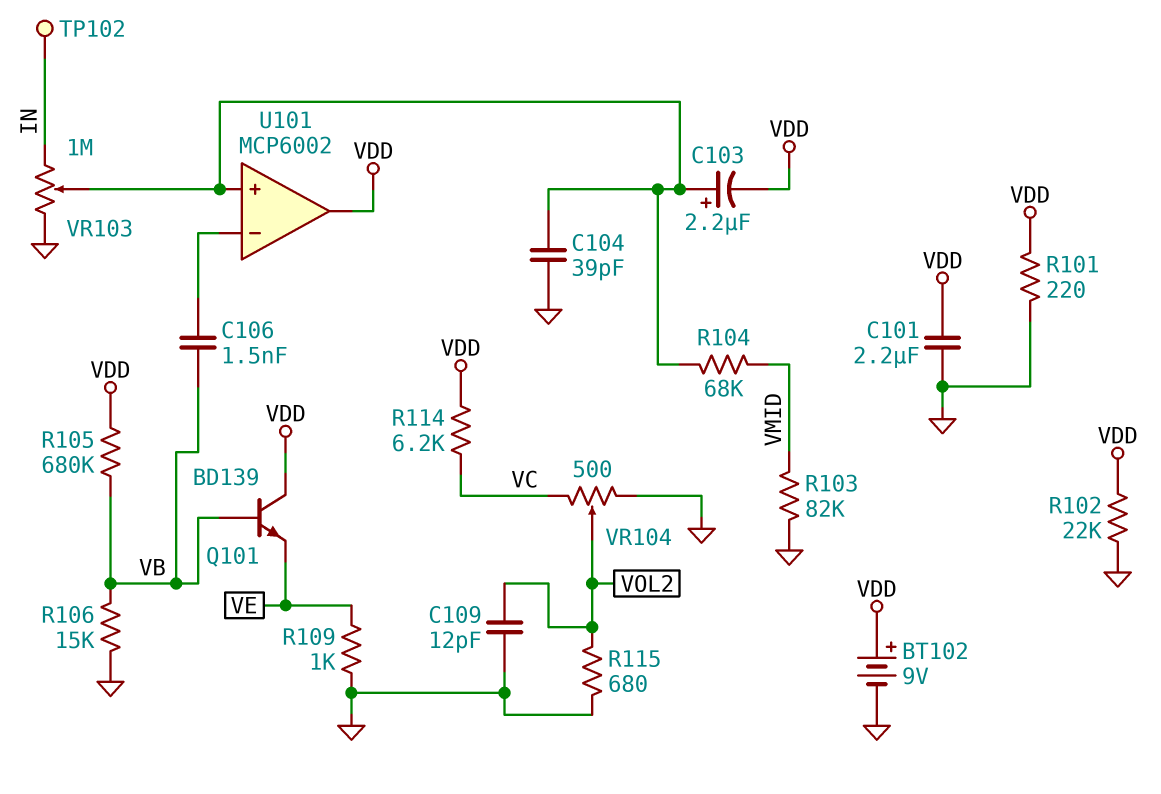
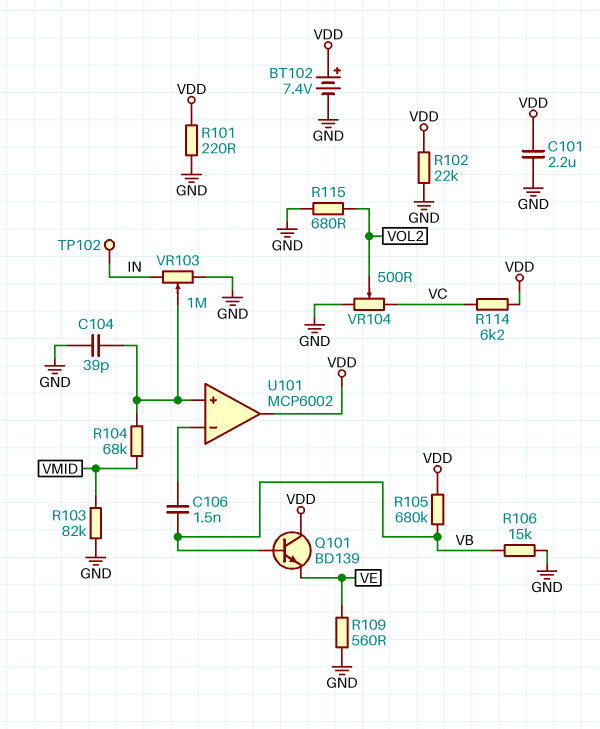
BT102: 9V (plus VDD, minus GND) -> 7.4V (plus VDD, minus GND)
C103: 2.2uF (plus U101/in+, minus VDD) -> none
C109: 12pF (GND, VOL2) -> none
R109: 1k (GND, VE) -> 560 (GND, VE)

